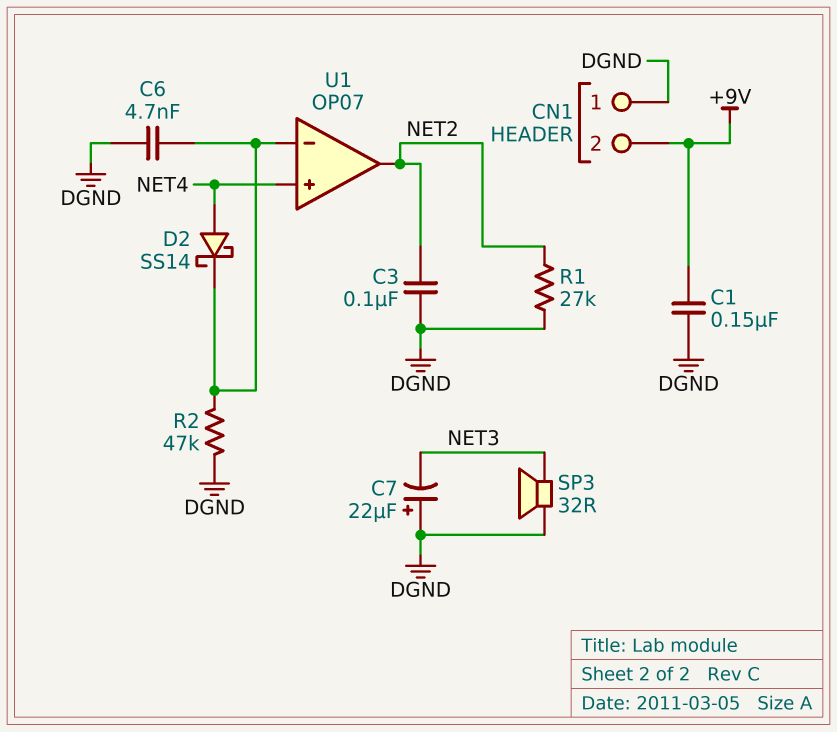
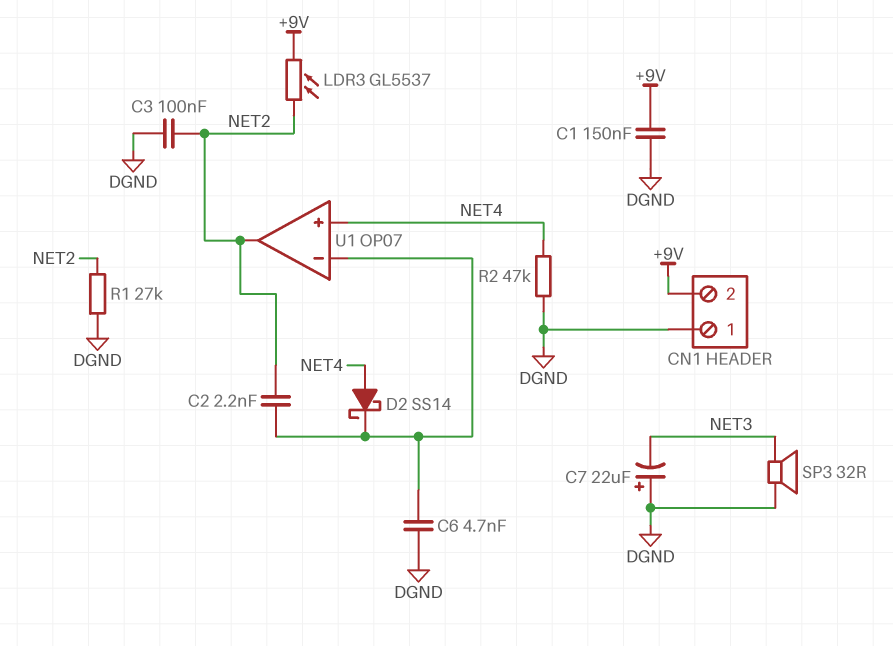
C2: none -> 2.2nF (NET2, U1/in-)
LDR3: none -> GL5537 (+9V, NET2)
R2: 47k (DGND, U1/in-) -> 47k (DGND, NET4)

